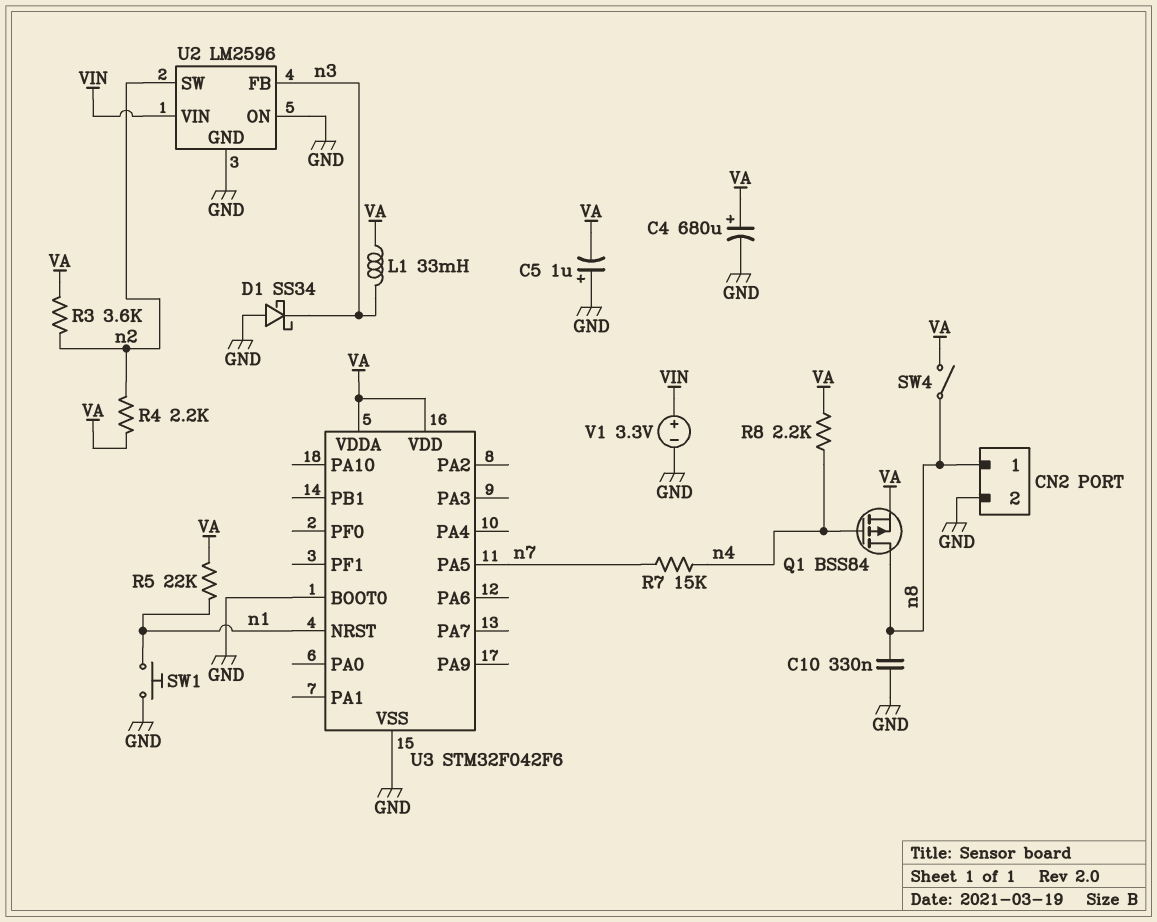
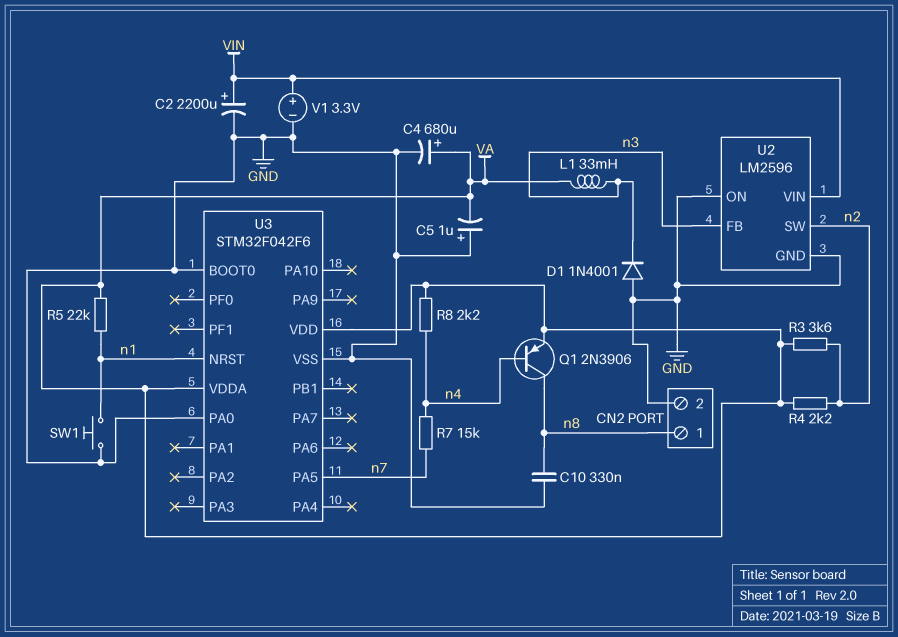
C2: none -> 2200uF (plus VIN, minus GND)
D1: schottky SS34 (A GND, K n3) -> diode 1N4001 (A GND, K n3)
Q1: PMOS BSS84 (G n4, D n8, S VA) -> PNP 2N3906 (B n4, C n8, E VA)
SW4: switch (VA, n8) -> none
U3 pin PA0: none -> GND

